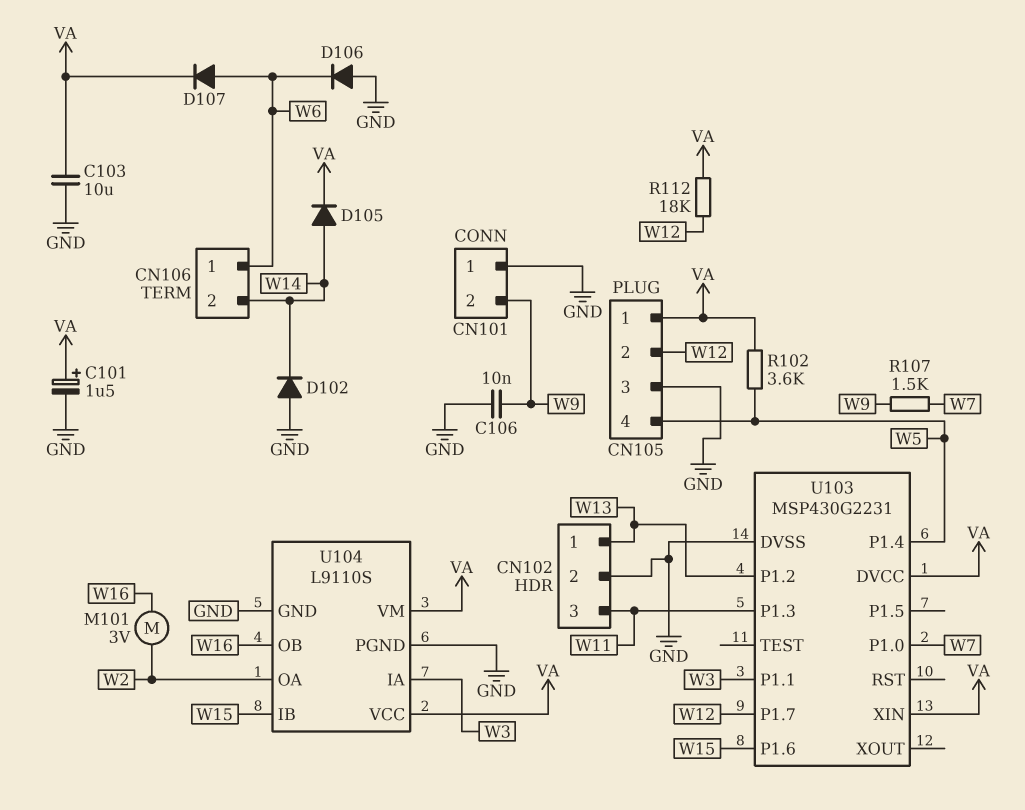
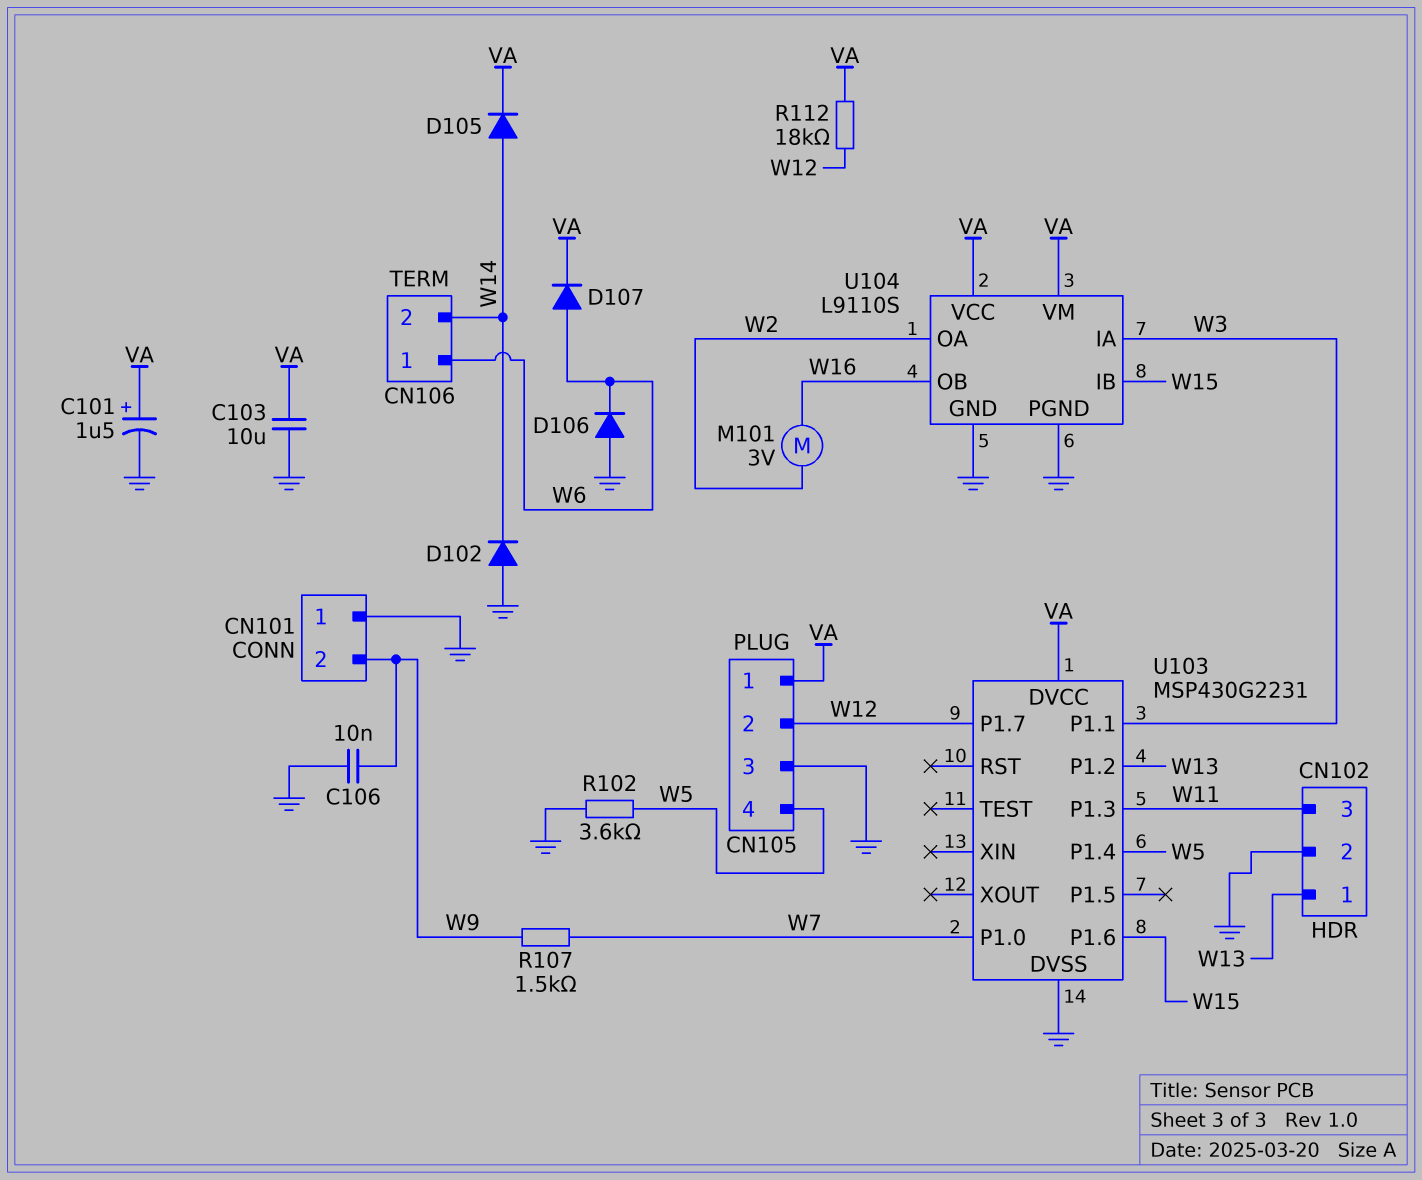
R102: 3.6k (VA, W5) -> 3.6k (GND, W5)
U103 pin XIN: VA -> none

